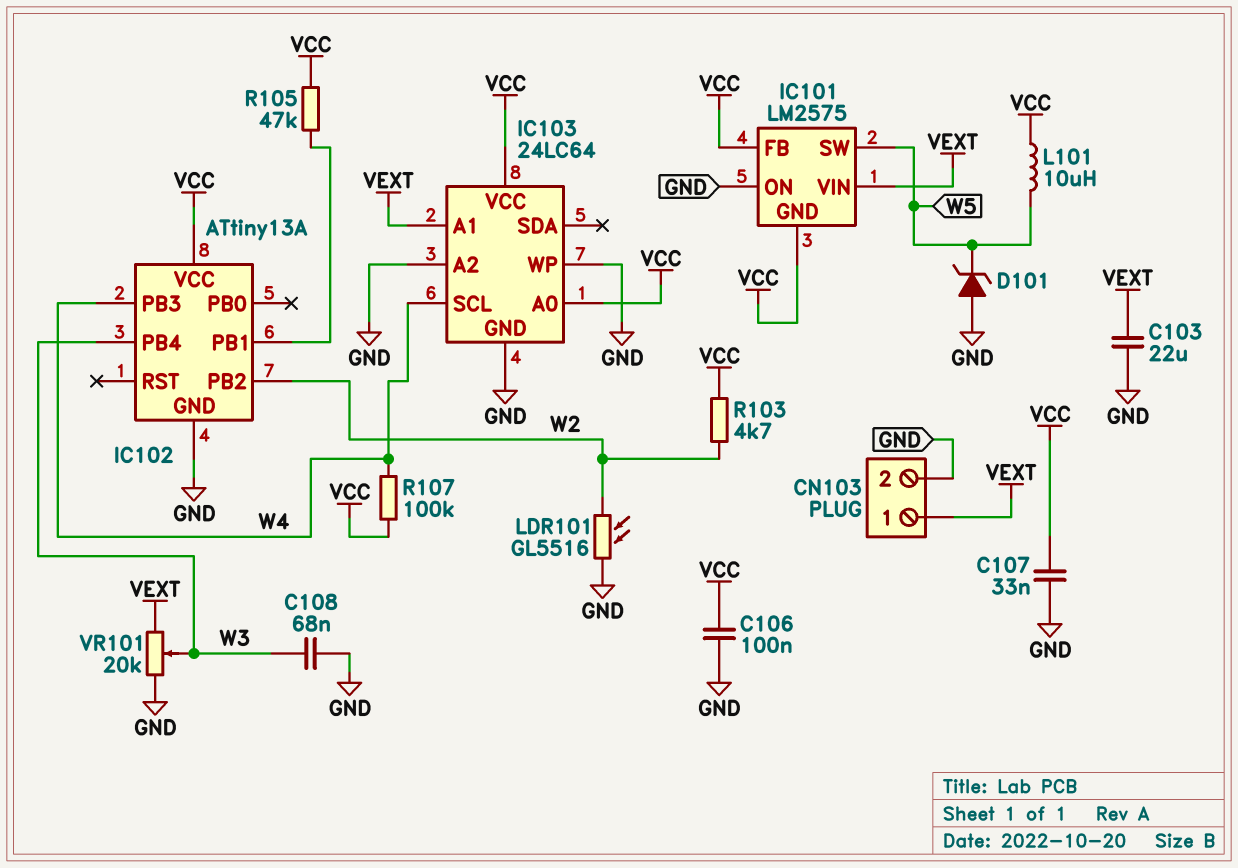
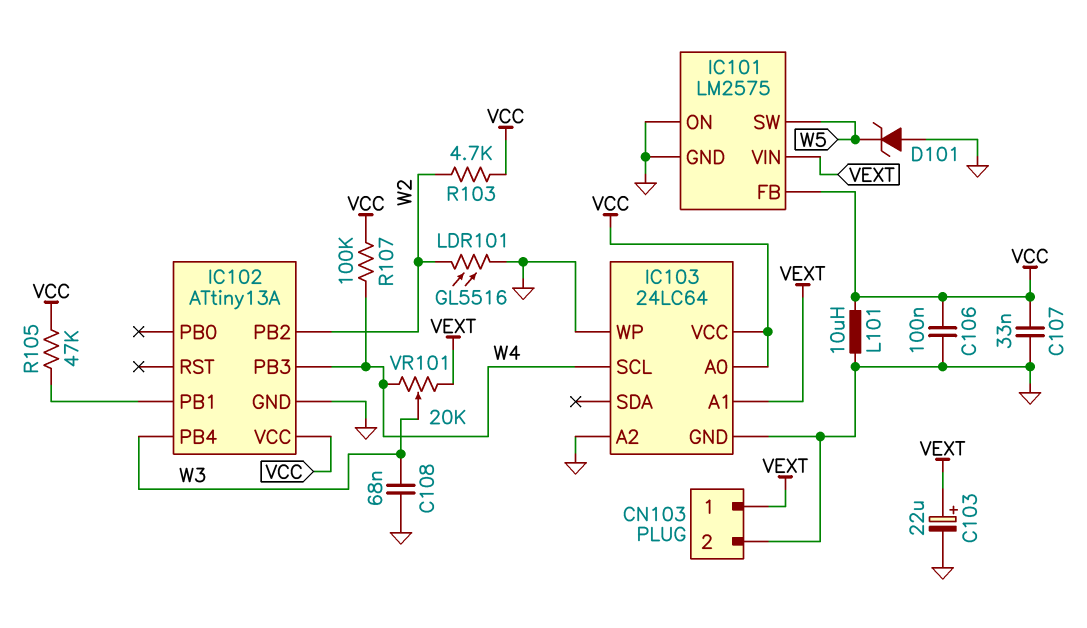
C103: 22uF (GND, VEXT) -> 22uF (plus VEXT, minus GND)
IC101 pin GND: VCC -> GND
L101: 10uH (VCC, W5) -> 10uH (GND, VCC)
VR101: 20k (GND, VEXT, wiper W3) -> 20k (VEXT, W4, wiper W3)

